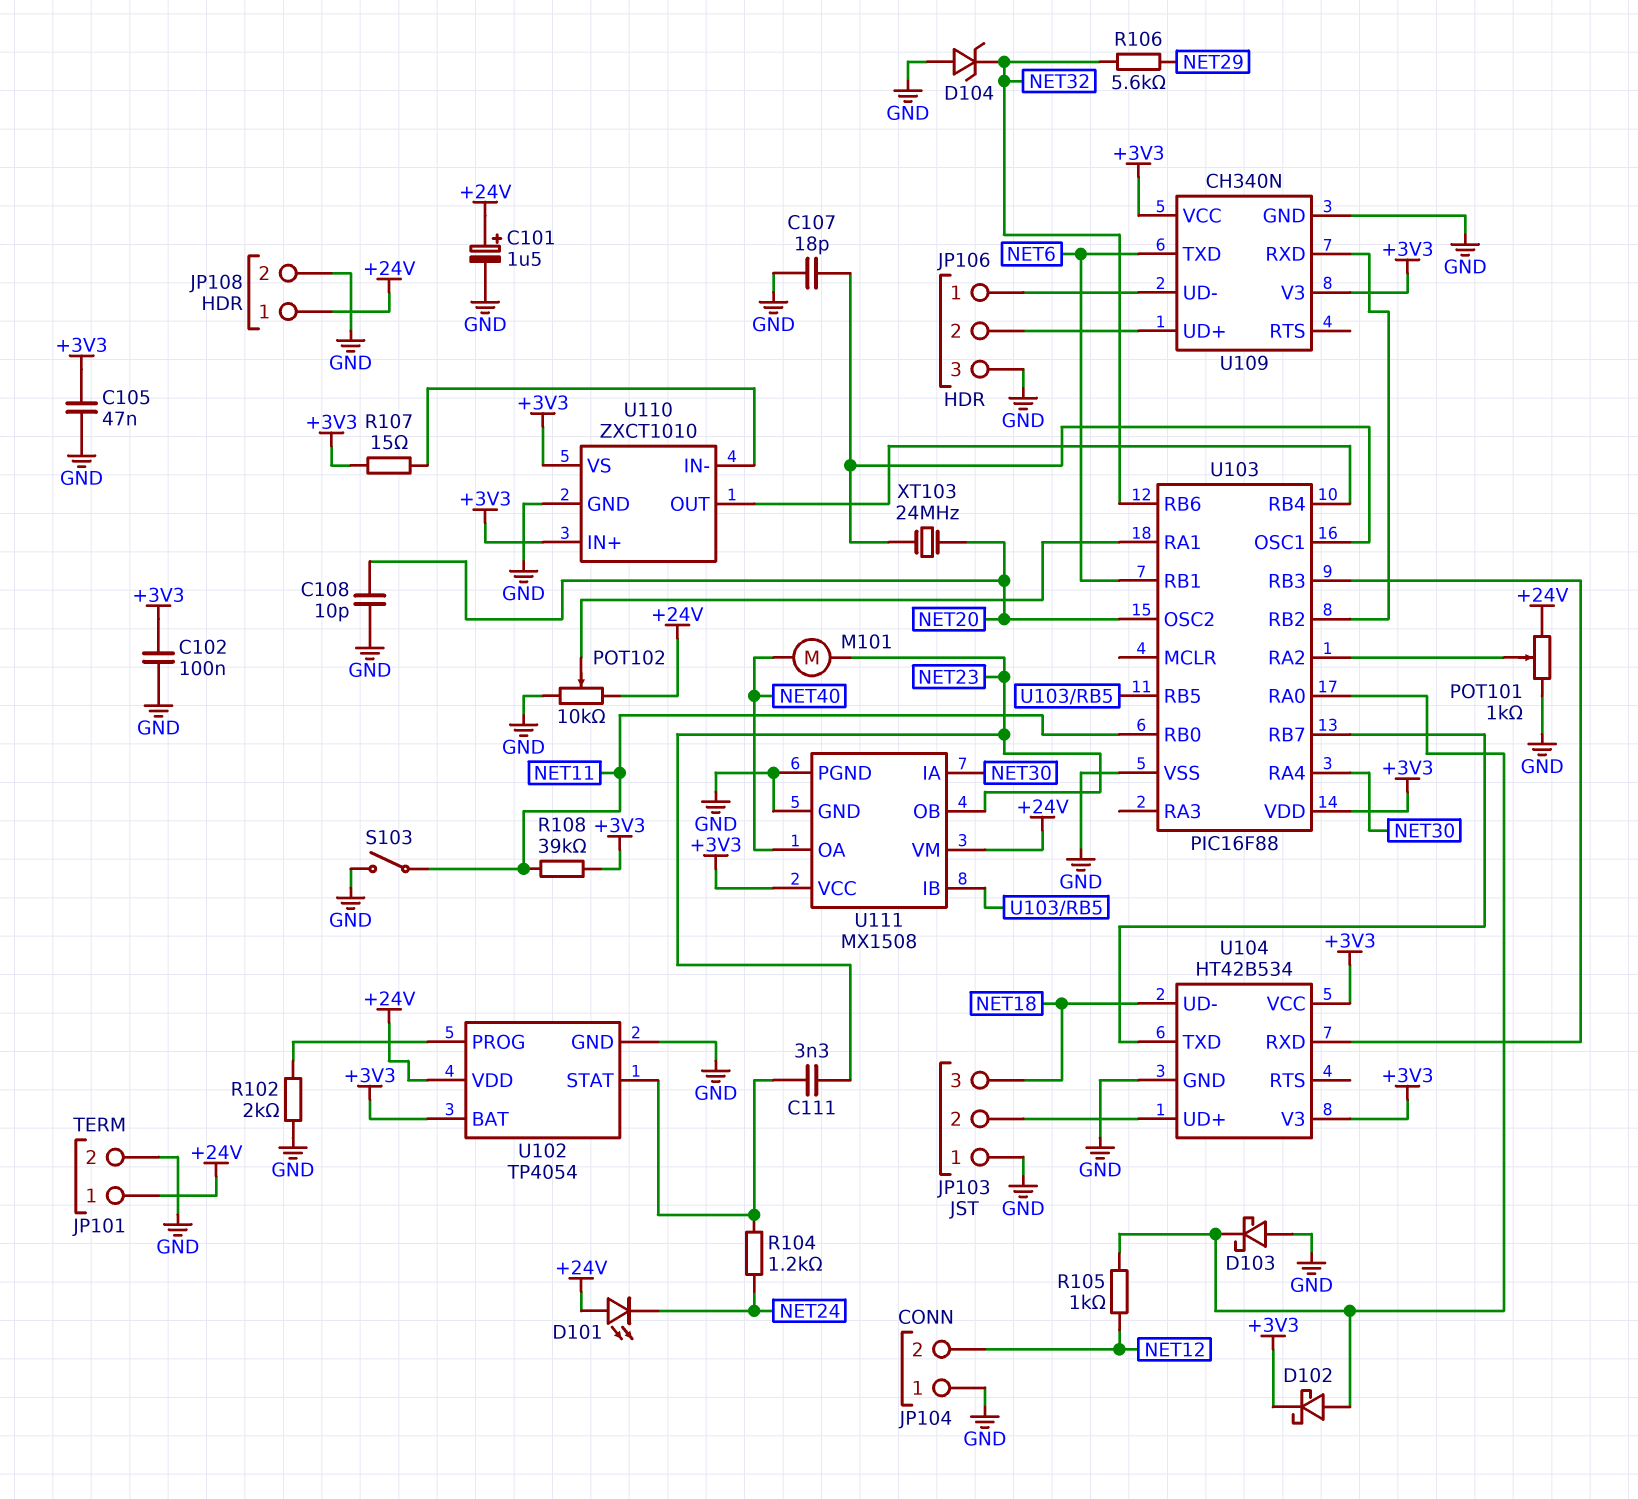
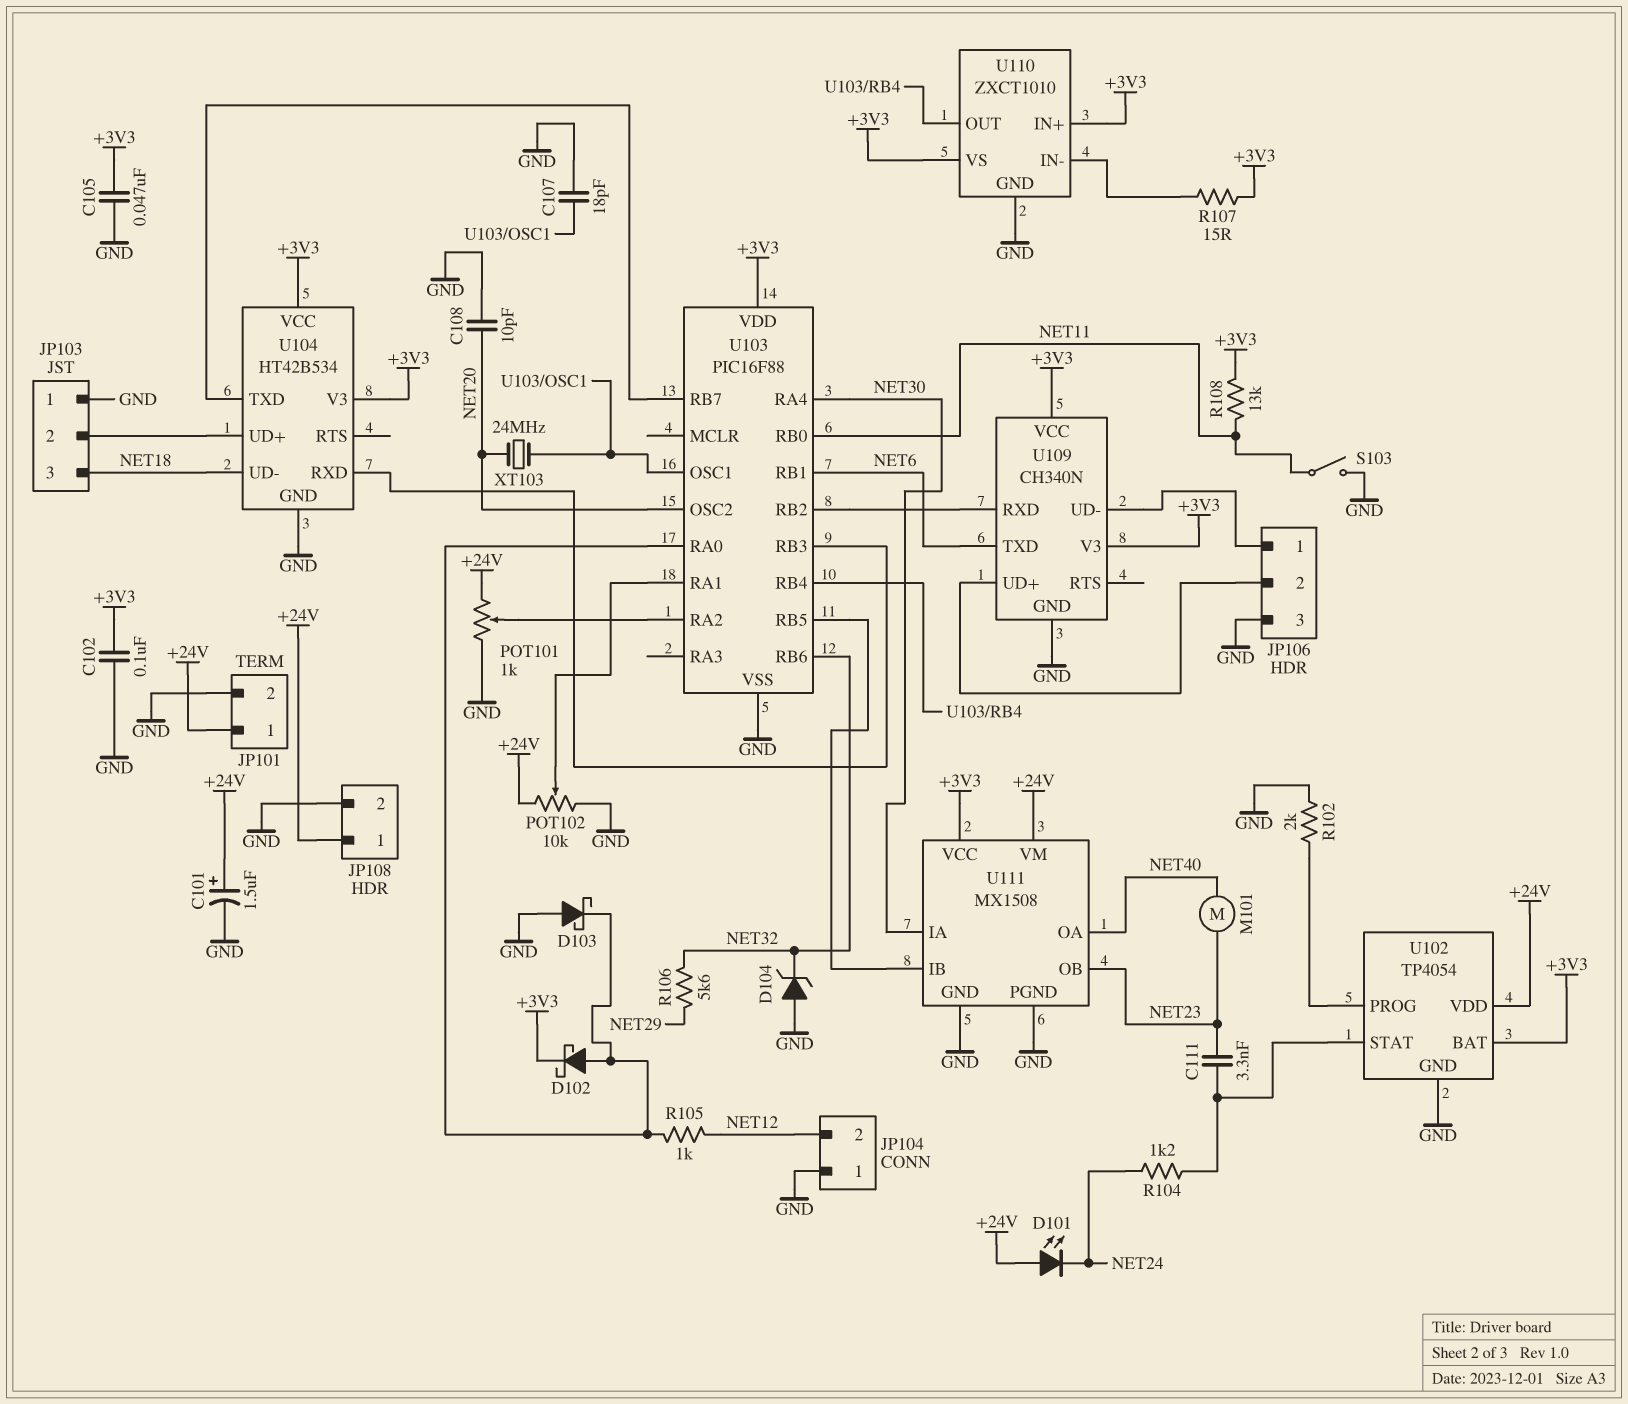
R108: 39k (+3V3, NET11) -> 13k (+3V3, NET11)

